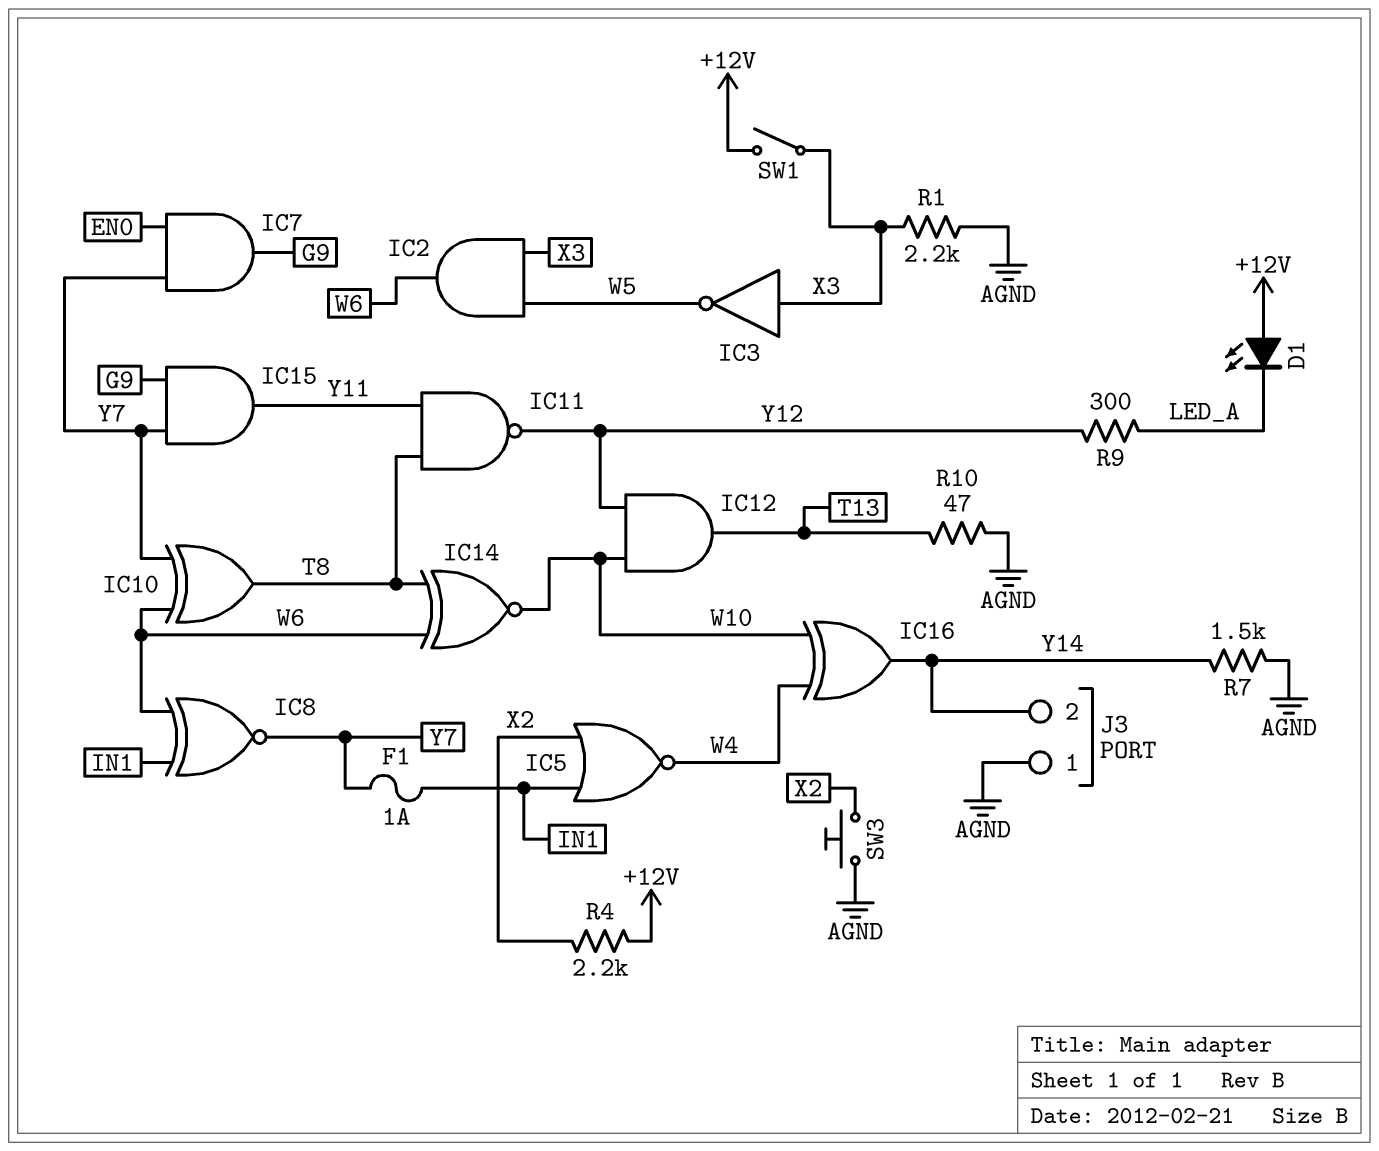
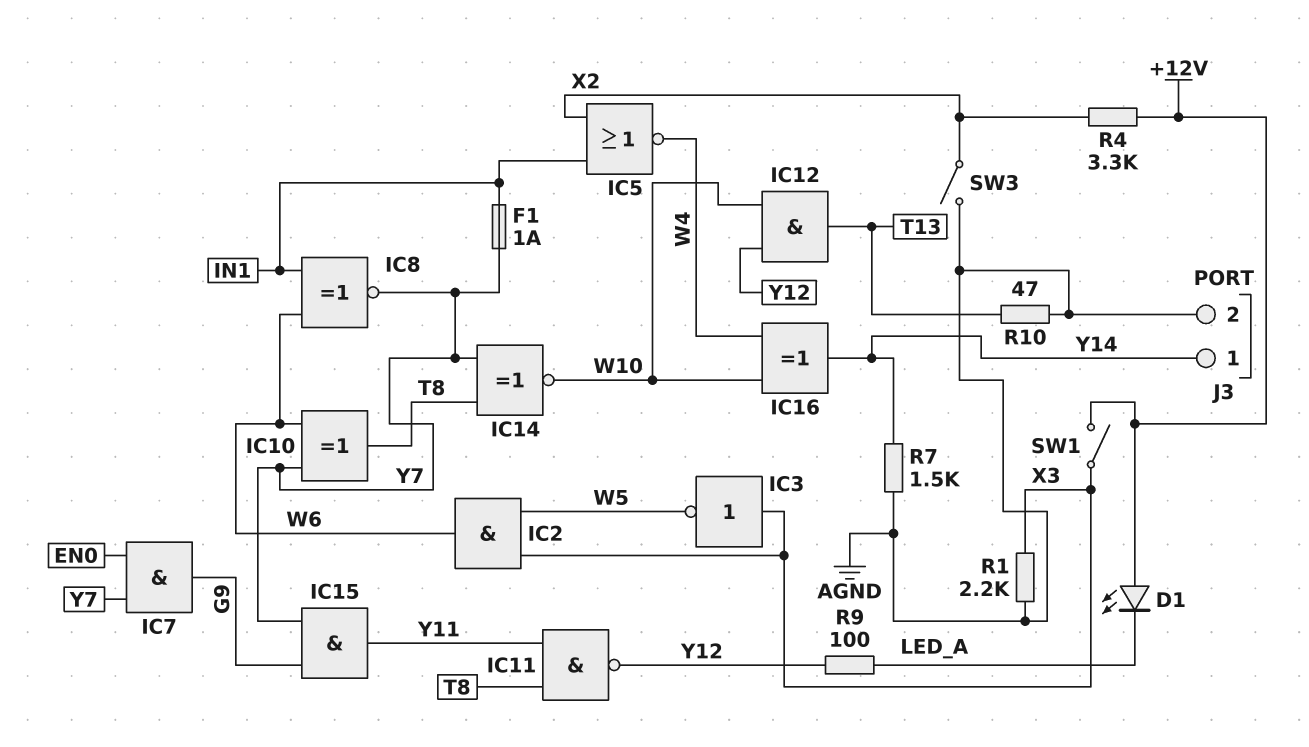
IC14: XNOR (in T8, in W6, out W10) -> XNOR (in T8, in Y7, out W10)
J3 pin 1: AGND -> Y14
J3 pin 2: Y14 -> AGND
R4: 2.2k (+12V, X2) -> 3.3k (+12V, X2)
R9: 300 (LED_A, Y12) -> 100 (LED_A, Y12)
SW3: button (AGND, X2) -> switch (AGND, X2)

